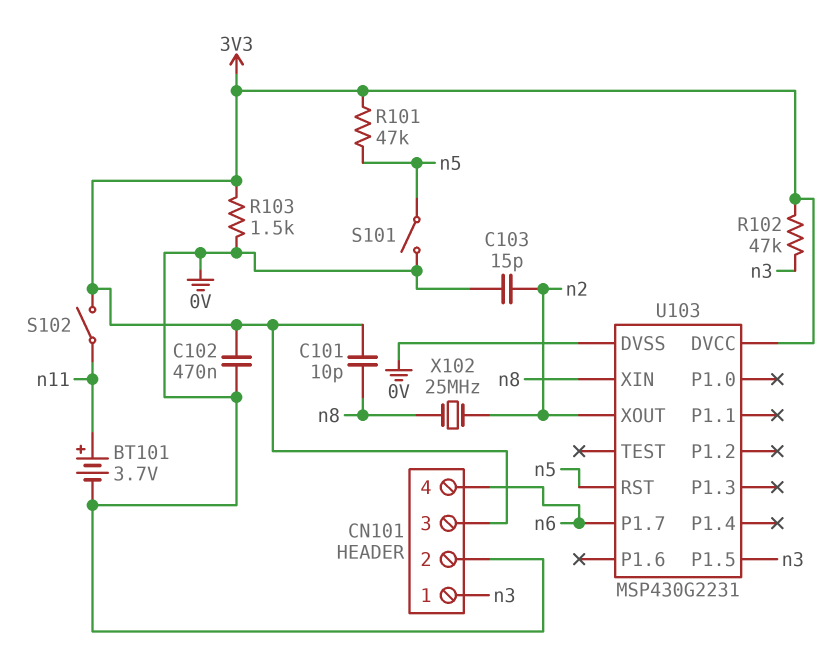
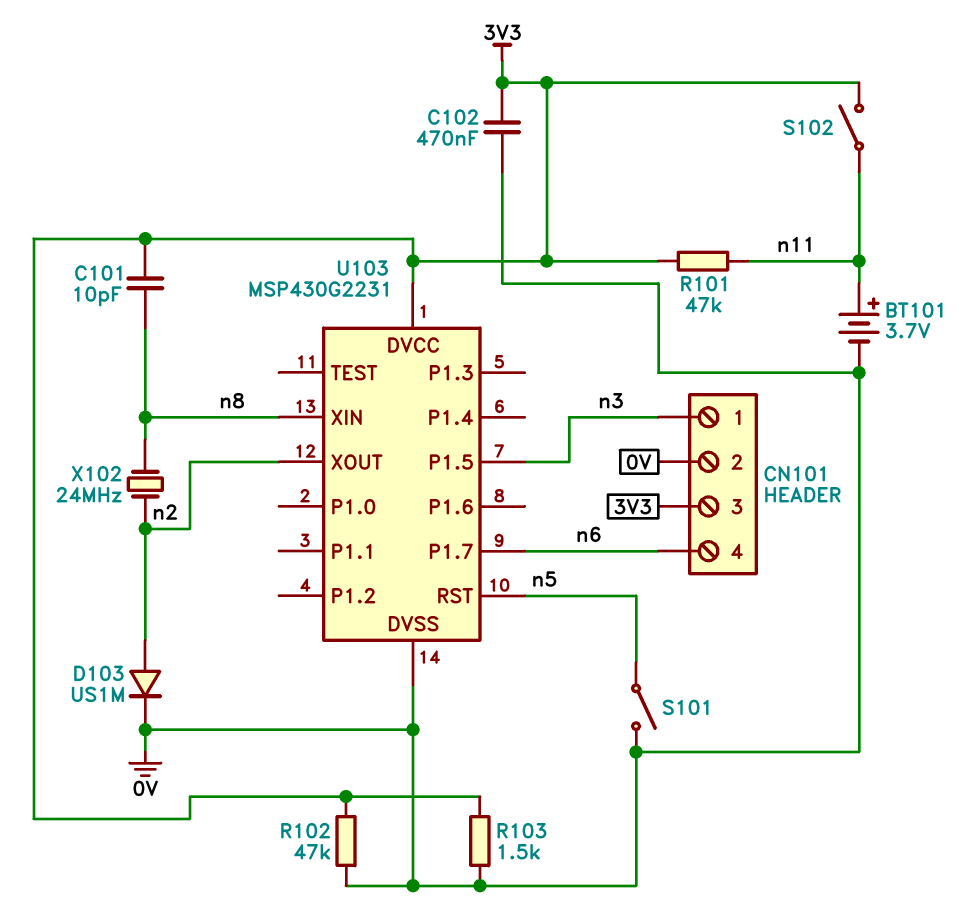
C103: 15pF (0V, n2) -> none
D103: none -> diode US1M (A n2, K 0V)
R101: 47k (3V3, n5) -> 47k (3V3, n11)
R102: 47k (3V3, n3) -> 47k (0V, 3V3)
X102: 25MHz (n2, n8) -> 24MHz (n2, n8)

